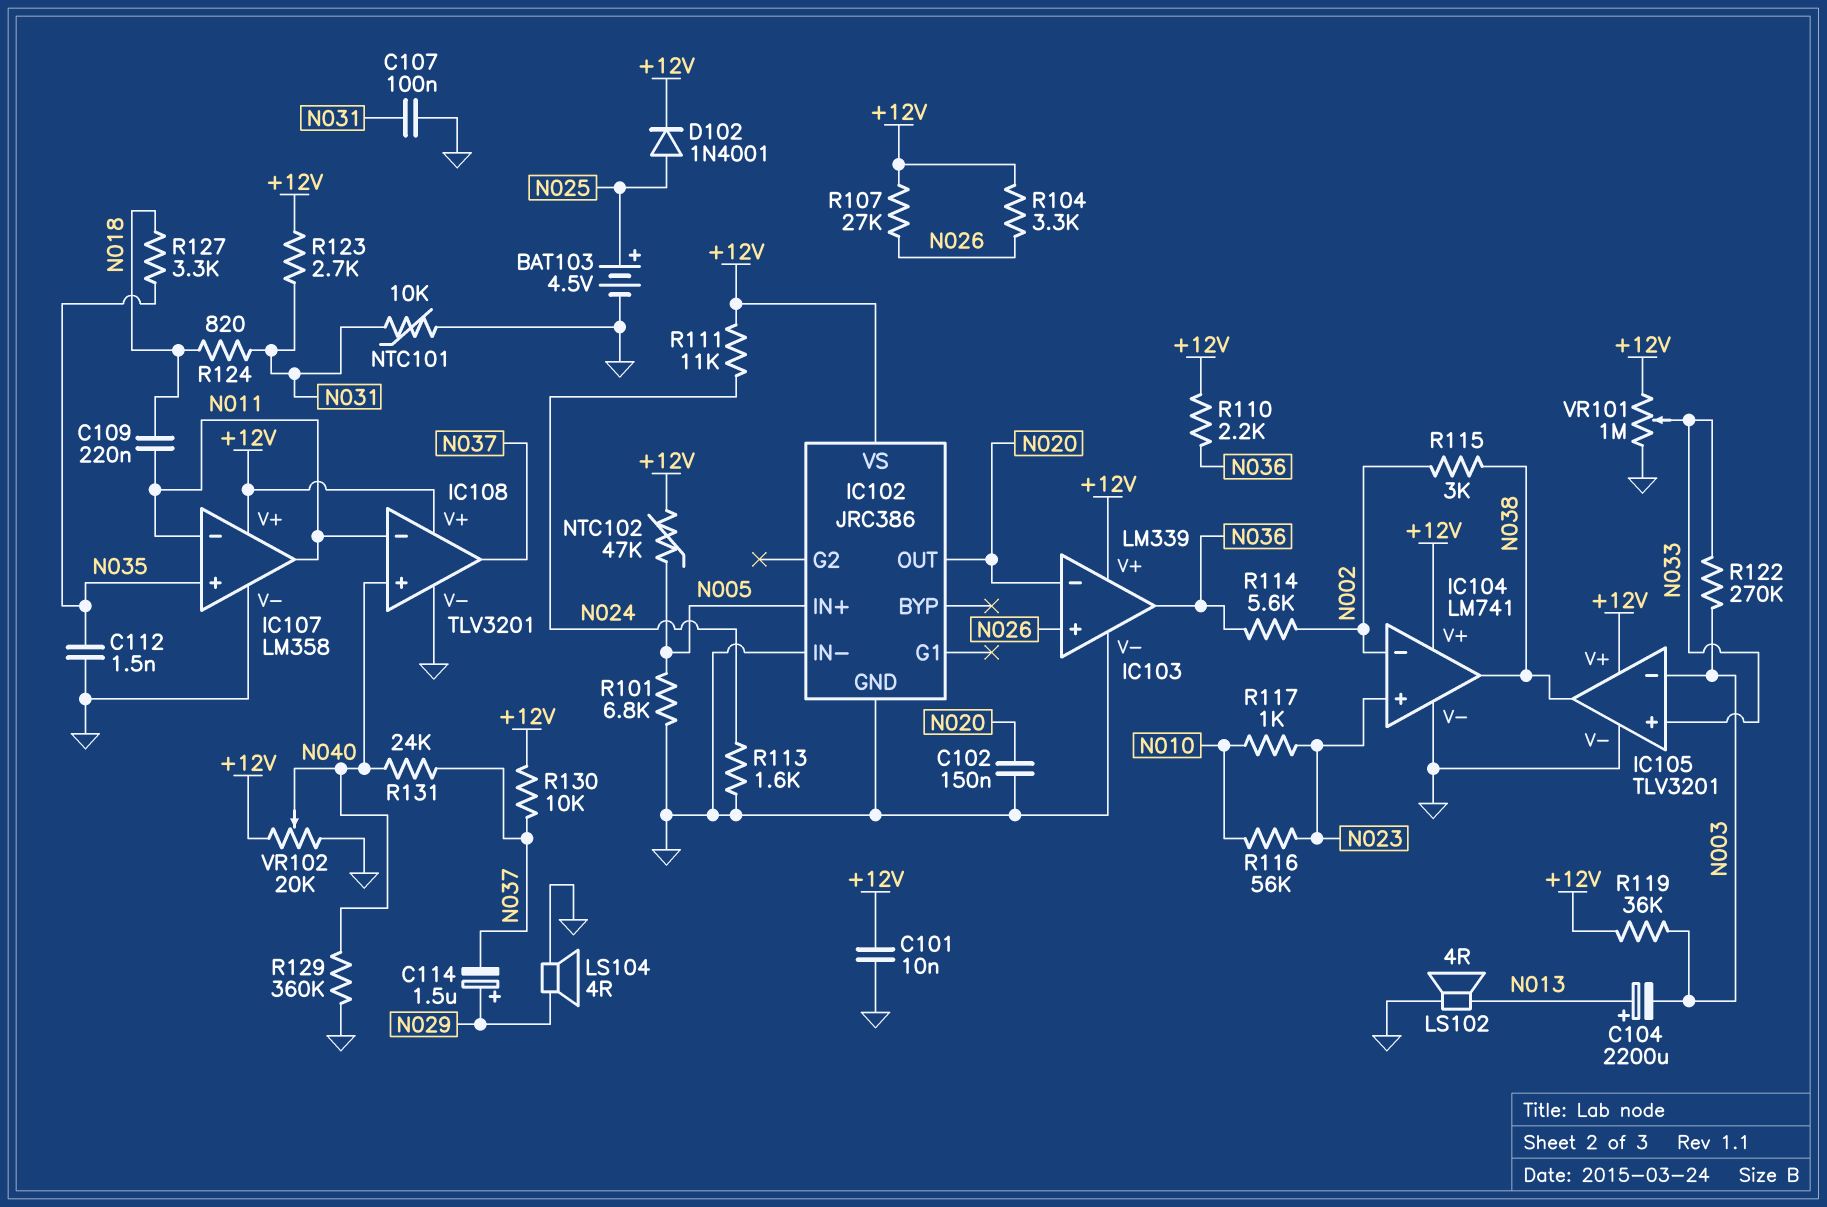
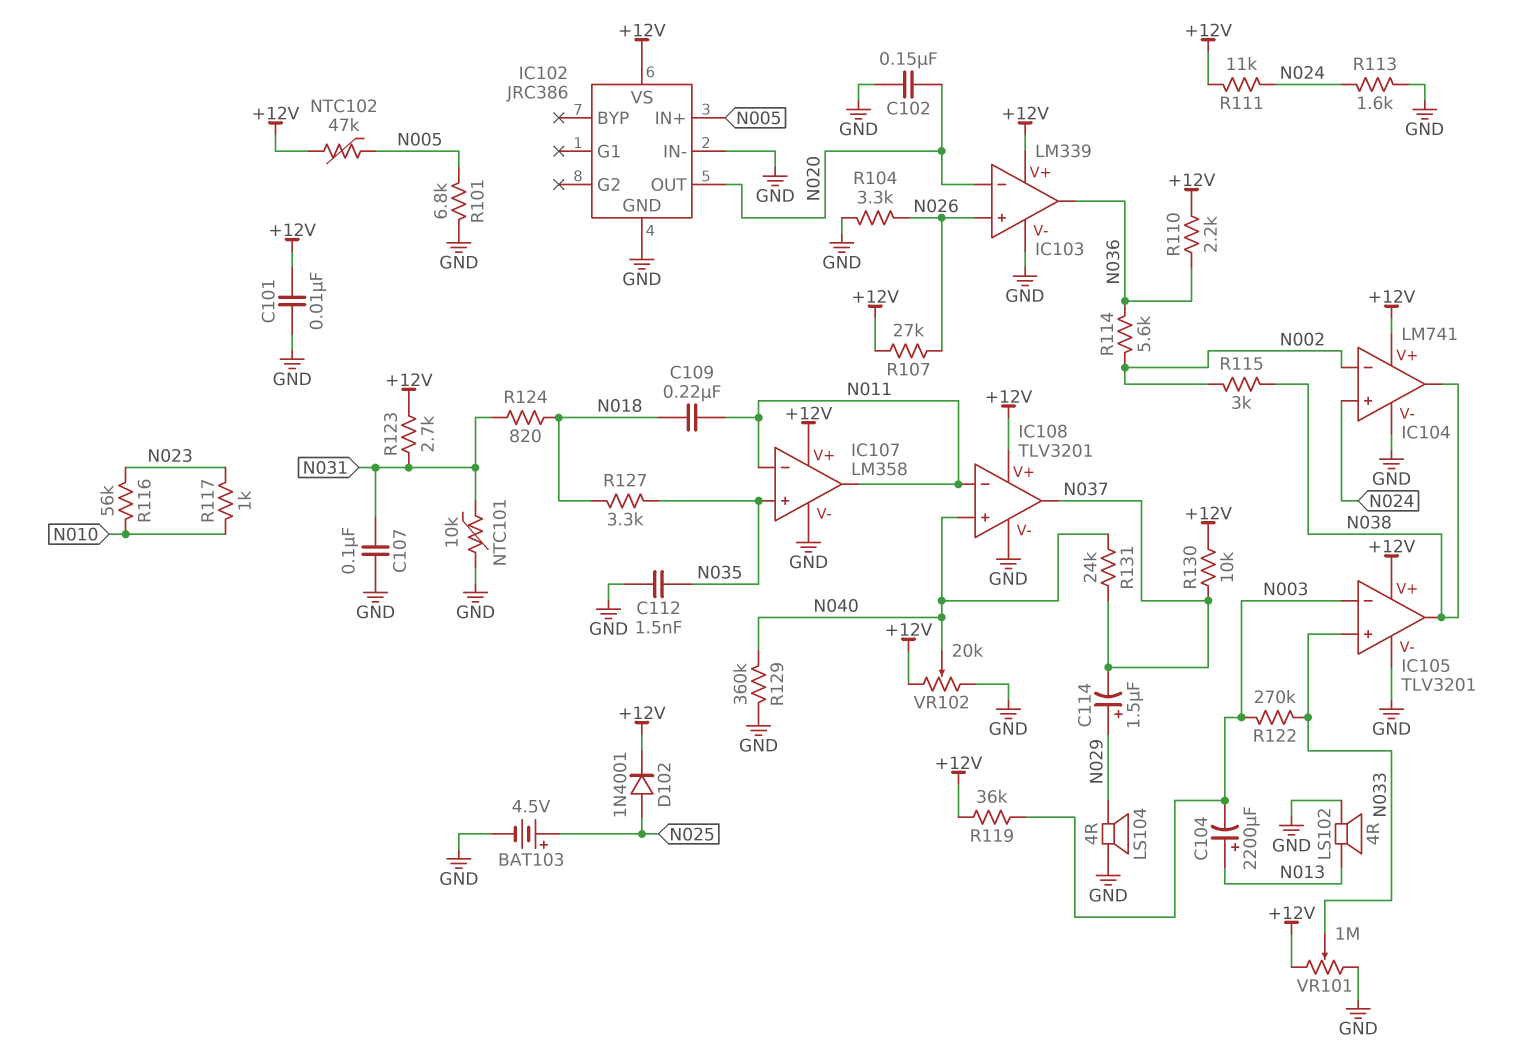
IC104 pin in+: N023 -> N024
R104: 3.3k (+12V, N026) -> 3.3k (GND, N026)

